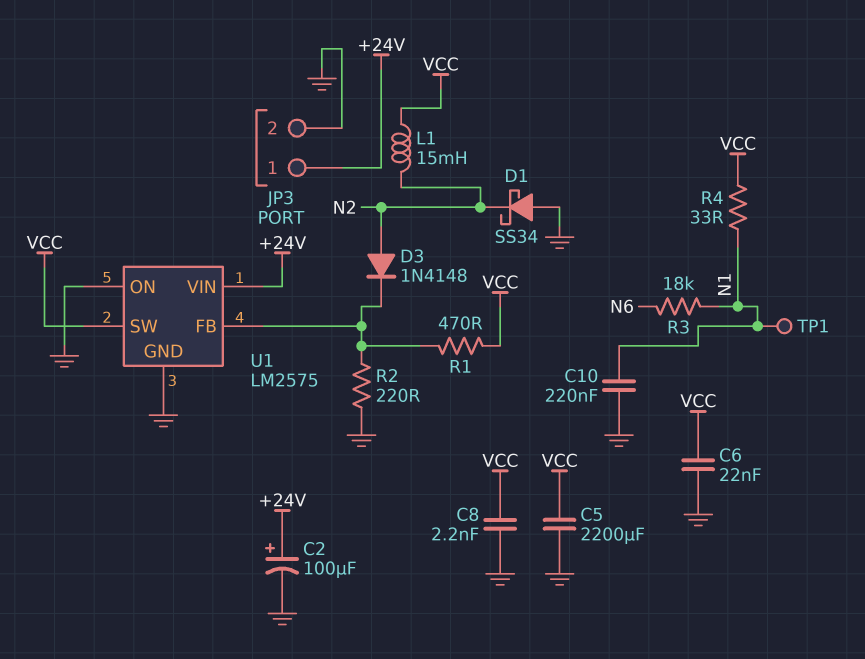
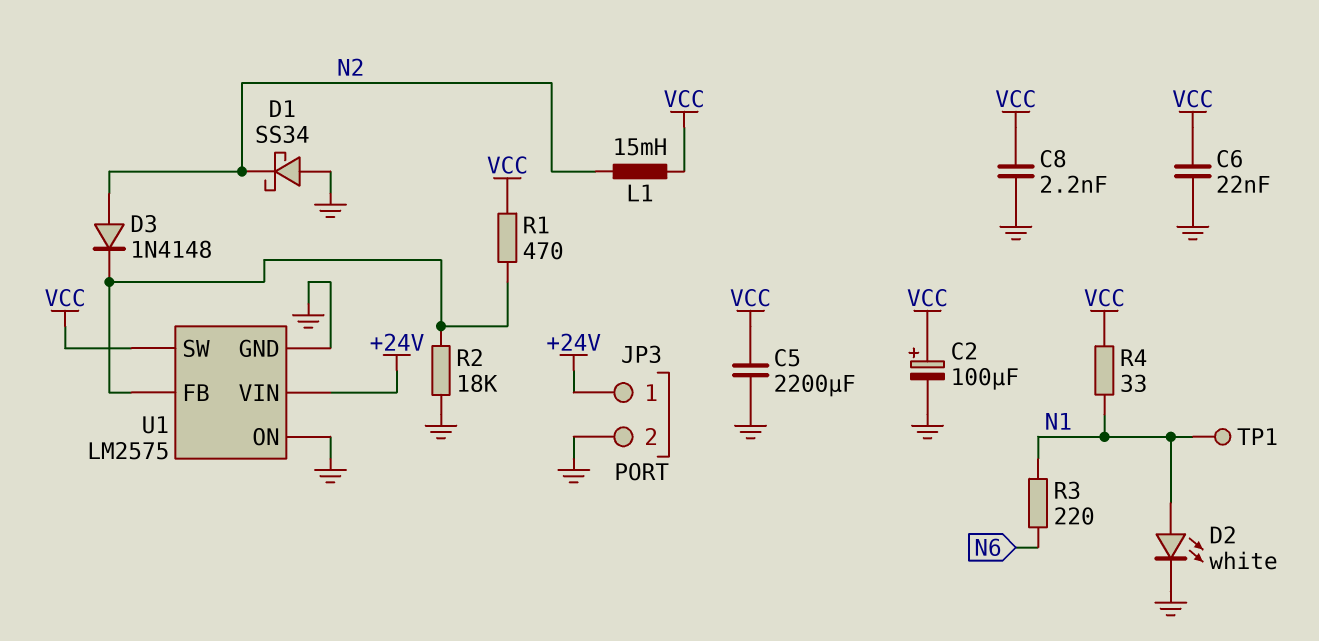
C2: 100uF (plus +24V, minus GND) -> 100uF (plus VCC, minus GND)
C10: 220nF (GND, N1) -> none
D2: none -> LED white (A N1, K GND)
R2: 220 (GND, U1/FB) -> 18k (GND, U1/FB)
R3: 18k (N1, N6) -> 220 (N1, N6)

